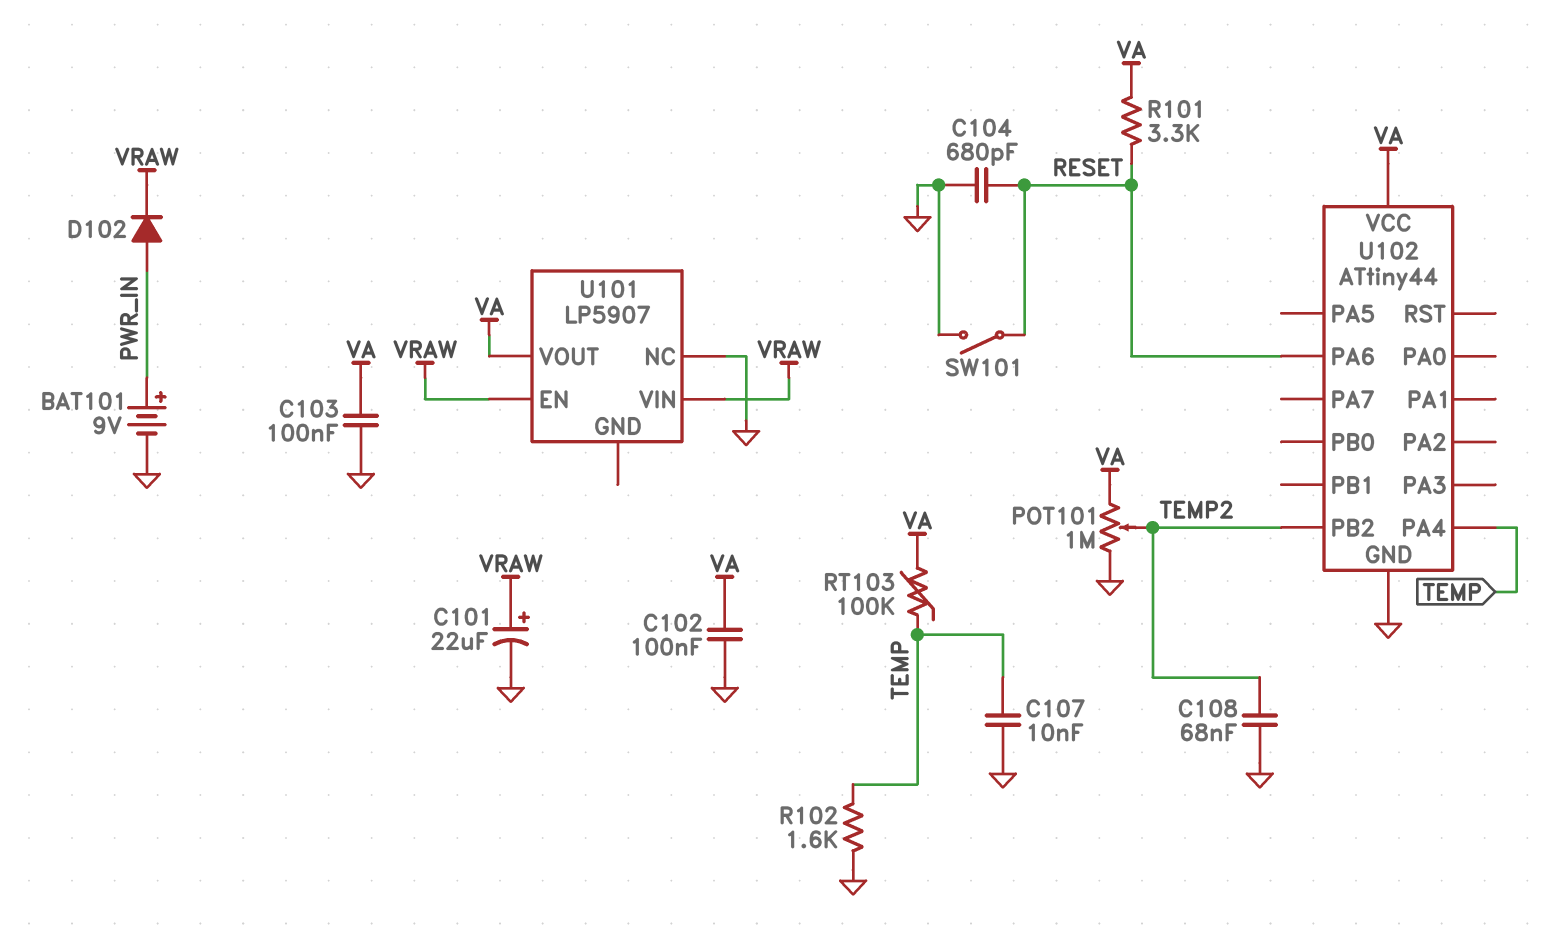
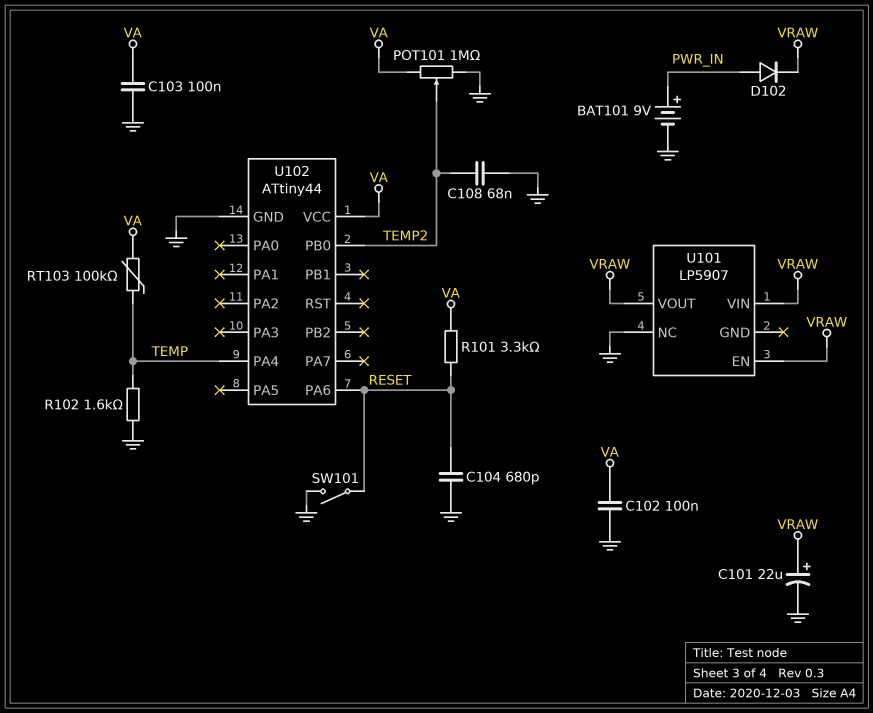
C107: 10nF (GND, TEMP) -> none
U101 pin VOUT: VA -> VRAW
U102 pin PB0: none -> TEMP2
U102 pin PB2: TEMP2 -> none

